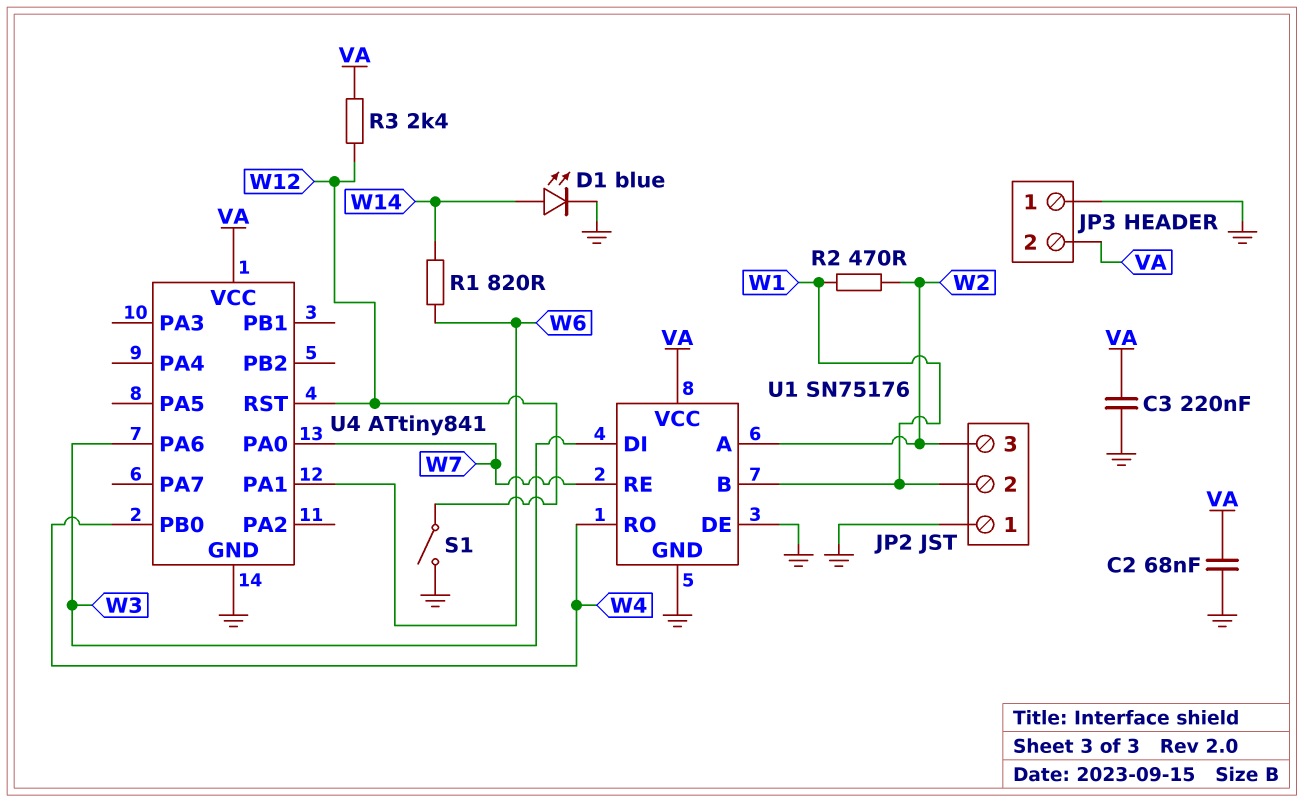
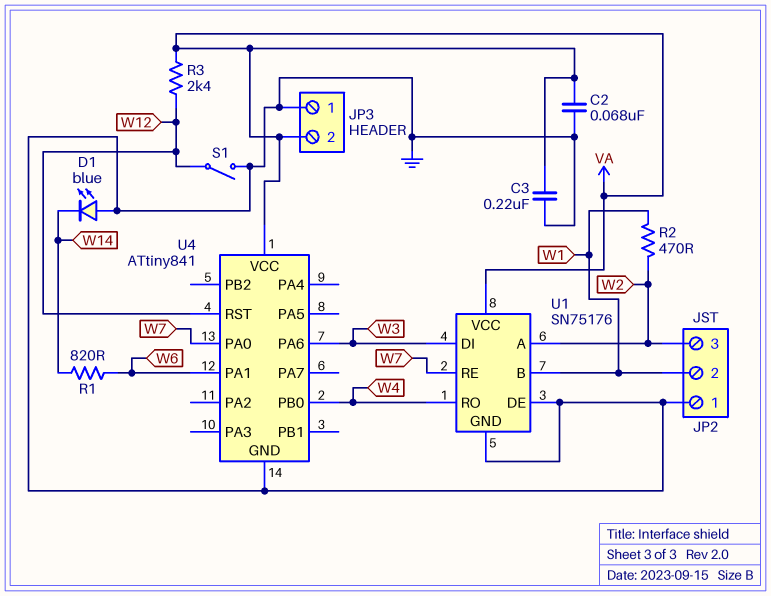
D1: LED blue (A W14, K GND) -> LED blue (A GND, K W14)

